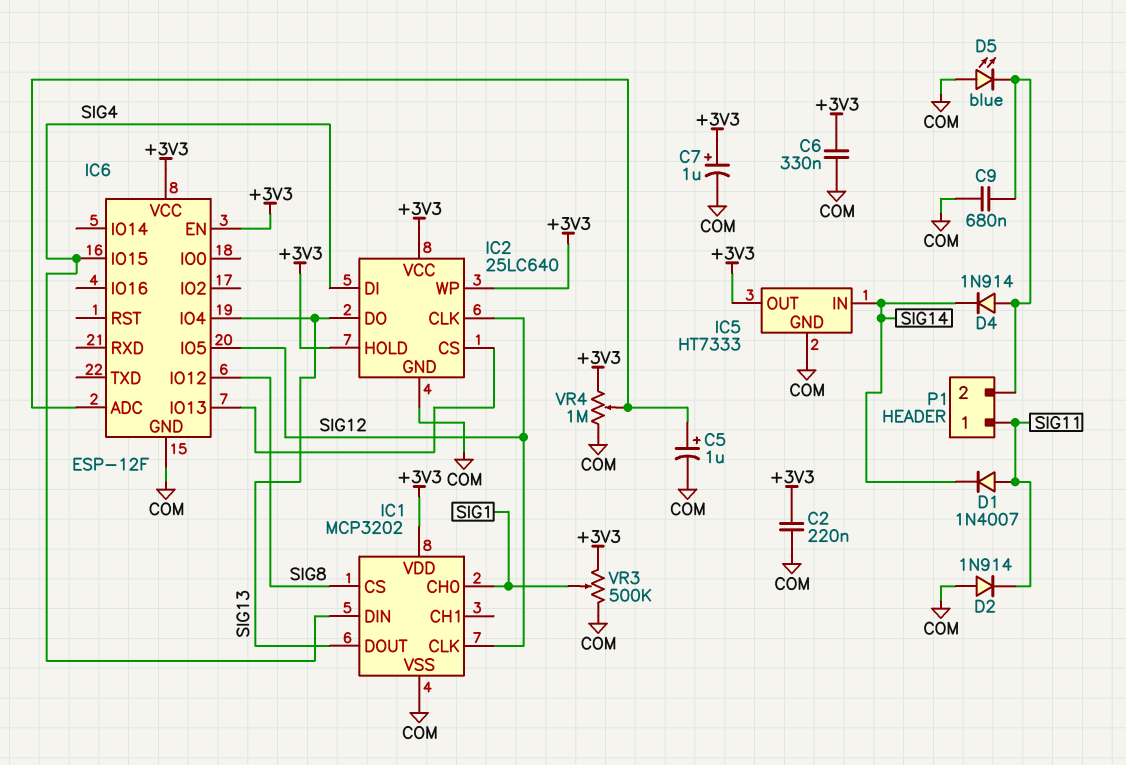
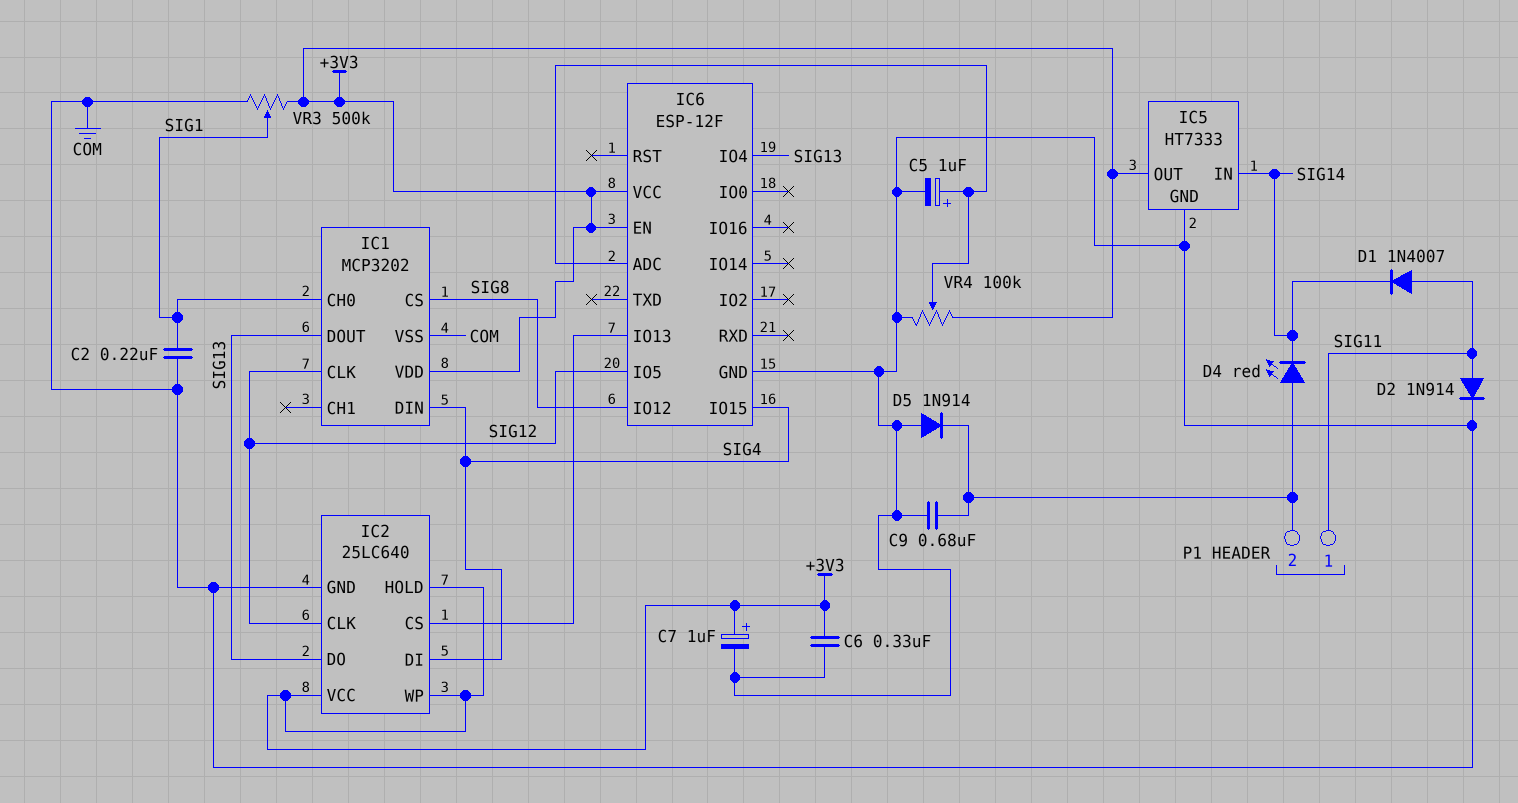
C2: 220nF (+3V3, COM) -> 220nF (COM, SIG1)
D2: diode 1N914 (A COM, K SIG11) -> diode 1N914 (A SIG11, K COM)
D4: diode 1N914 (A P1/2, K SIG14) -> LED red (A P1/2, K SIG14)
D5: LED blue (A COM, K P1/2) -> diode 1N914 (A COM, K P1/2)
VR4: 1M (+3V3, COM, wiper IC6/ADC) -> 100k (+3V3, COM, wiper IC6/ADC)

